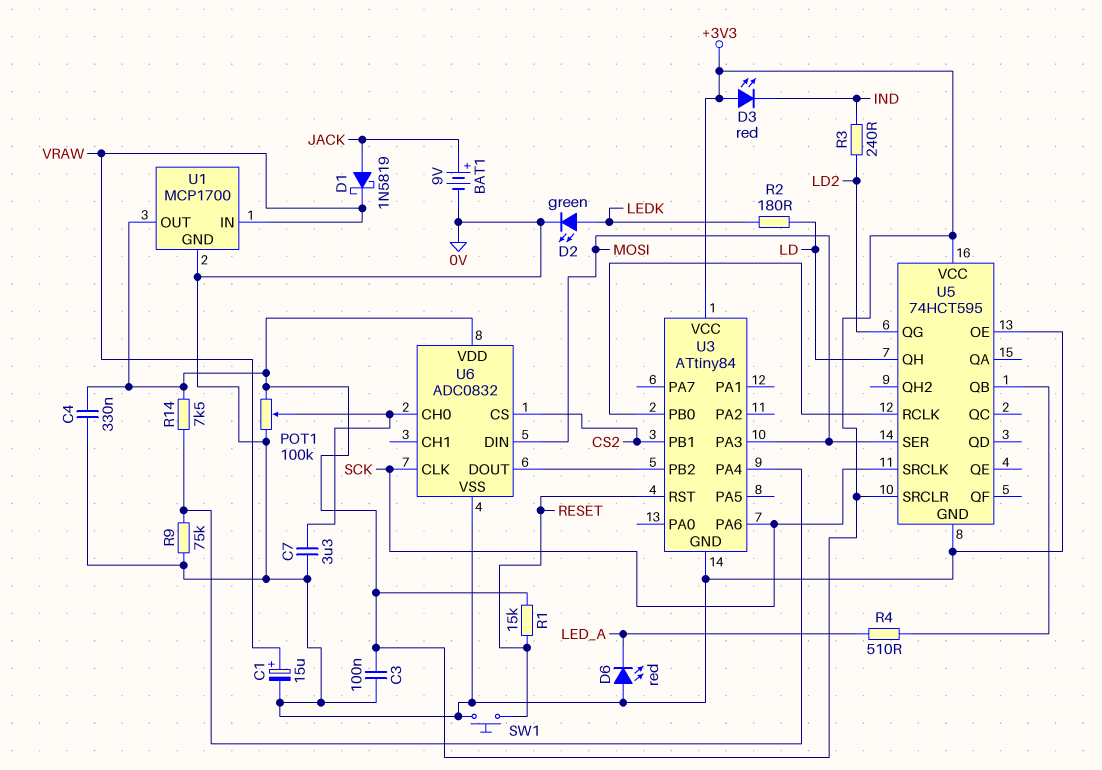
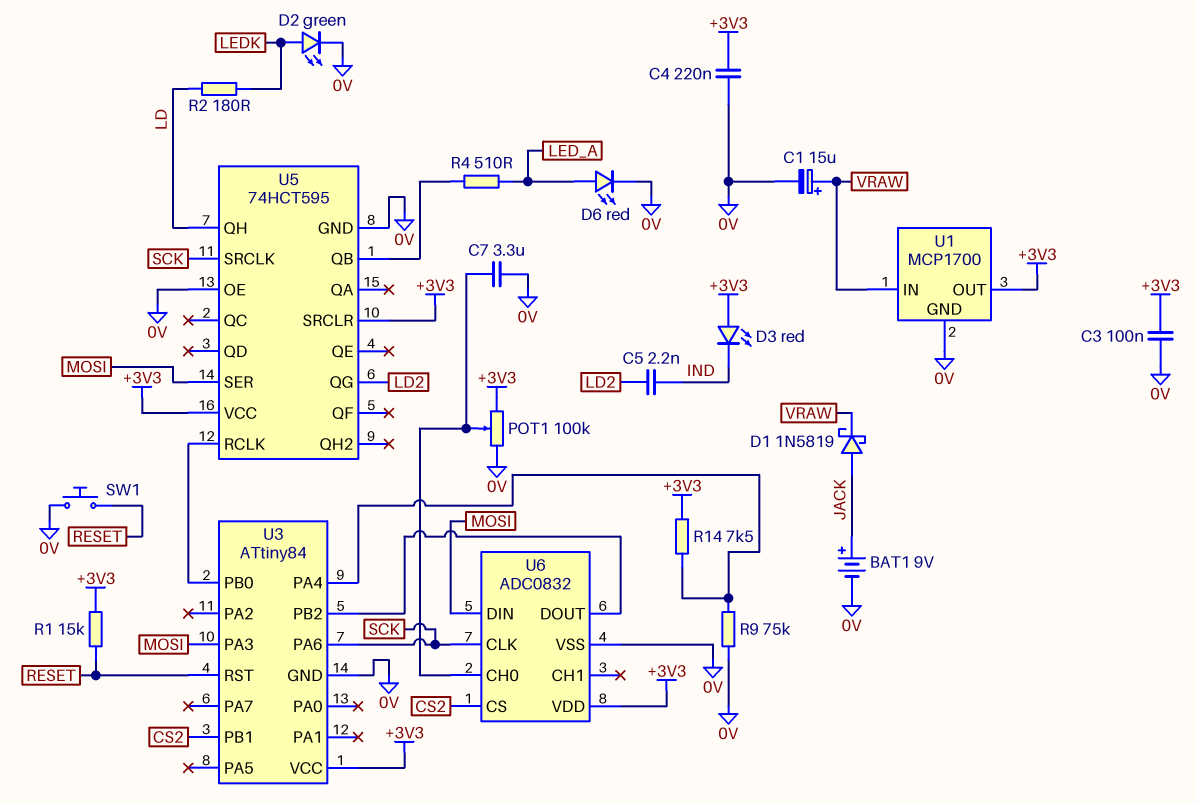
C4: 330nF (+3V3, 0V) -> 220nF (+3V3, 0V)
C5: none -> 2.2nF (IND, LD2)
D6: LED red (A 0V, K LED_A) -> LED red (A LED_A, K 0V)
R3: 240 (IND, LD2) -> none

